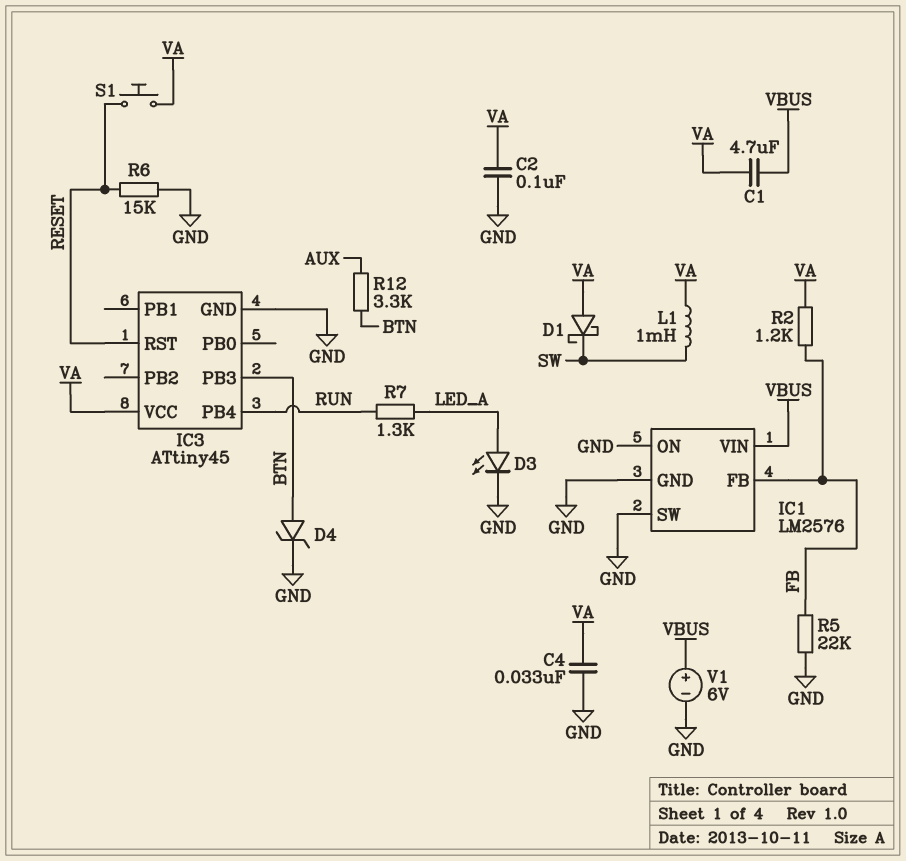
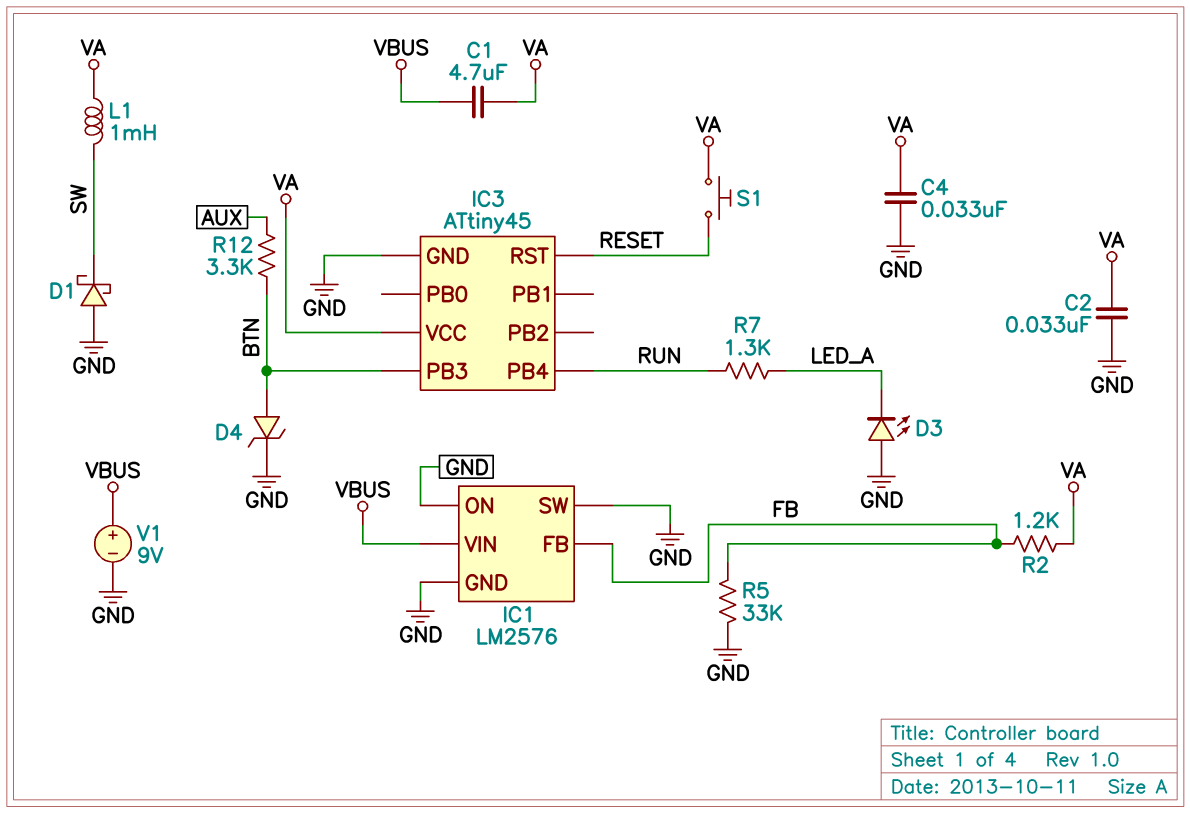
C2: 100nF (GND, VA) -> 33nF (GND, VA)
D1: schottky (A VA, K SW) -> schottky (A GND, K SW)
D3: LED (A LED_A, K GND) -> LED (A GND, K LED_A)
R5: 22k (FB, GND) -> 33k (FB, GND)
R6: 15k (GND, RESET) -> none
V1: 6V (plus VBUS, minus GND) -> 9V (plus VBUS, minus GND)

